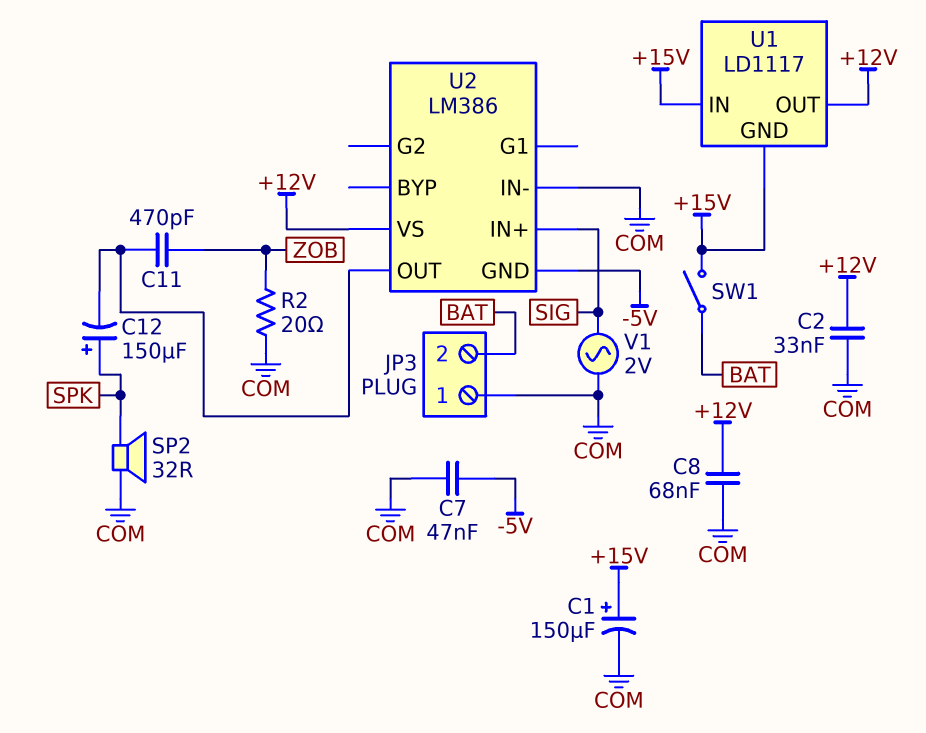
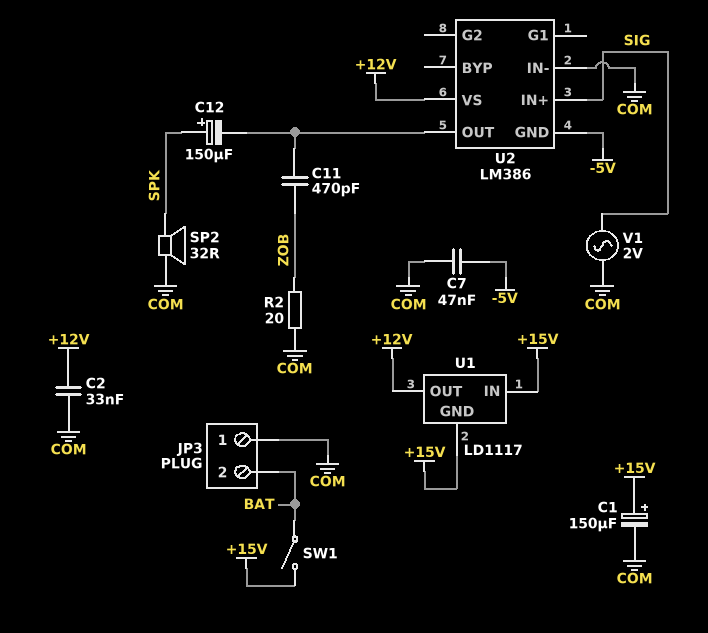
C8: 68nF (+12V, COM) -> none

